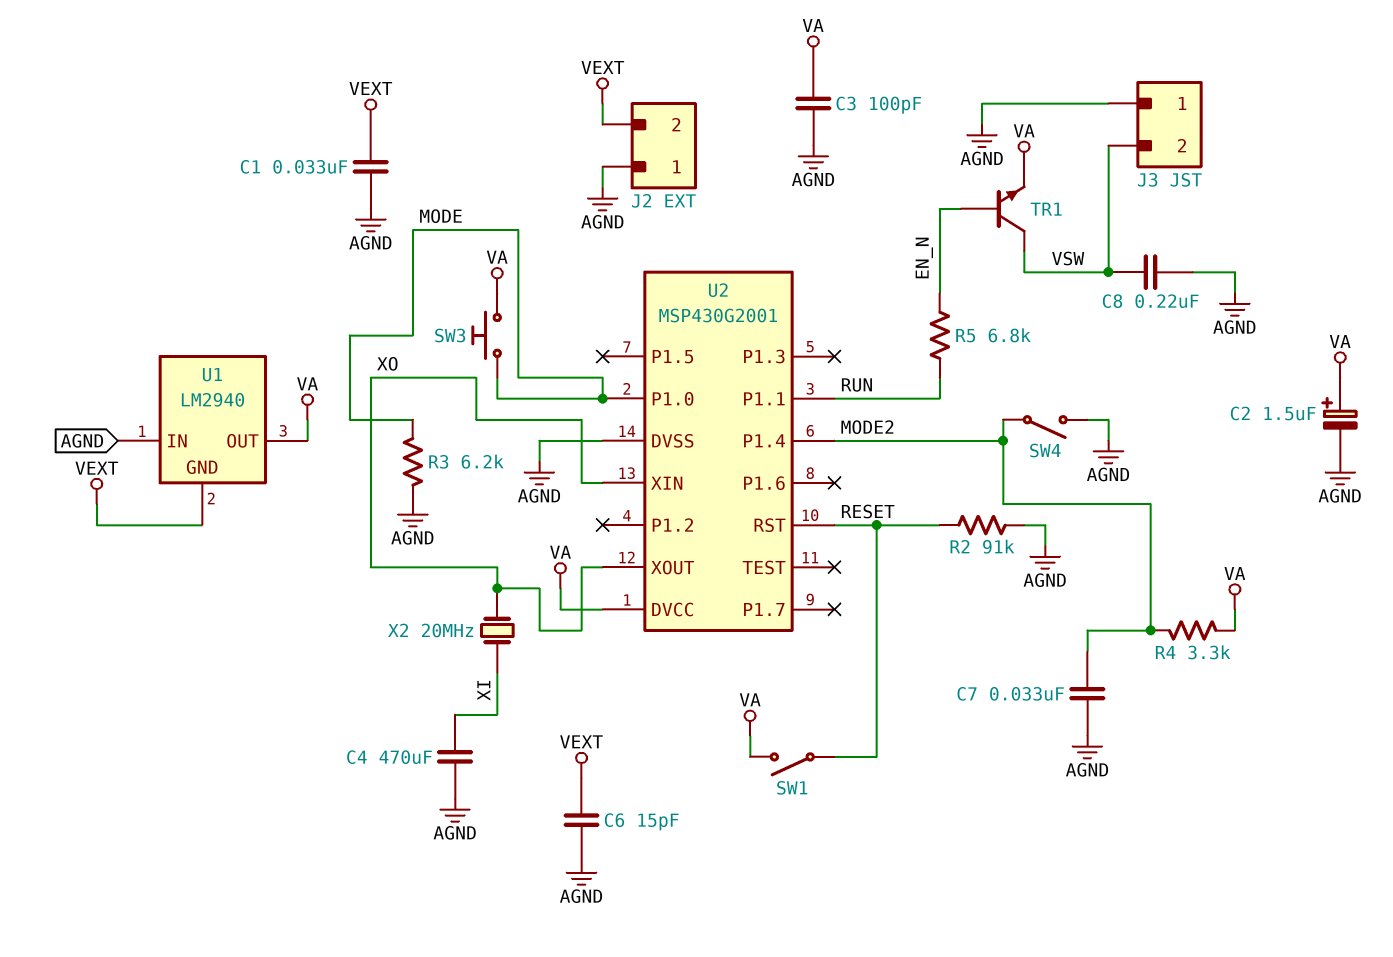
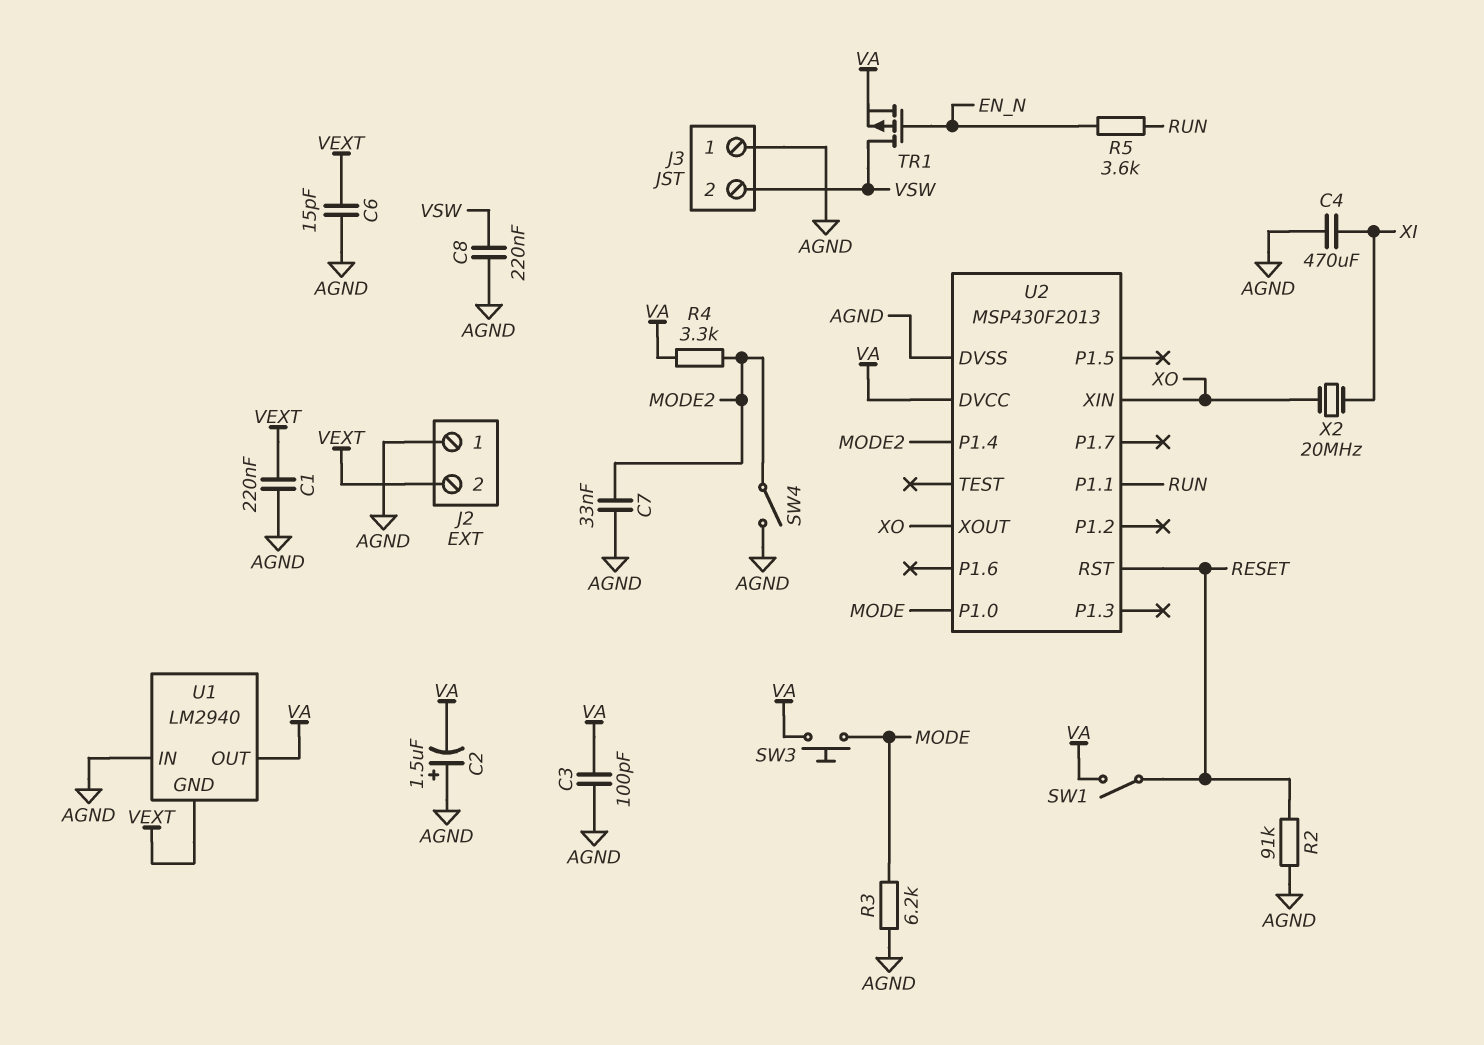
C1: 33nF (AGND, VEXT) -> 220nF (AGND, VEXT)
C2: 1.5uF (plus VA, minus AGND) -> 1.5uF (plus AGND, minus VA)
R5: 6.8k (EN_N, RUN) -> 3.6k (EN_N, RUN)
TR1: NPN (B EN_N, C VSW, E VA) -> PMOS (G EN_N, D VSW, S VA)
U2: MSP430G2001 -> MSP430F2013

